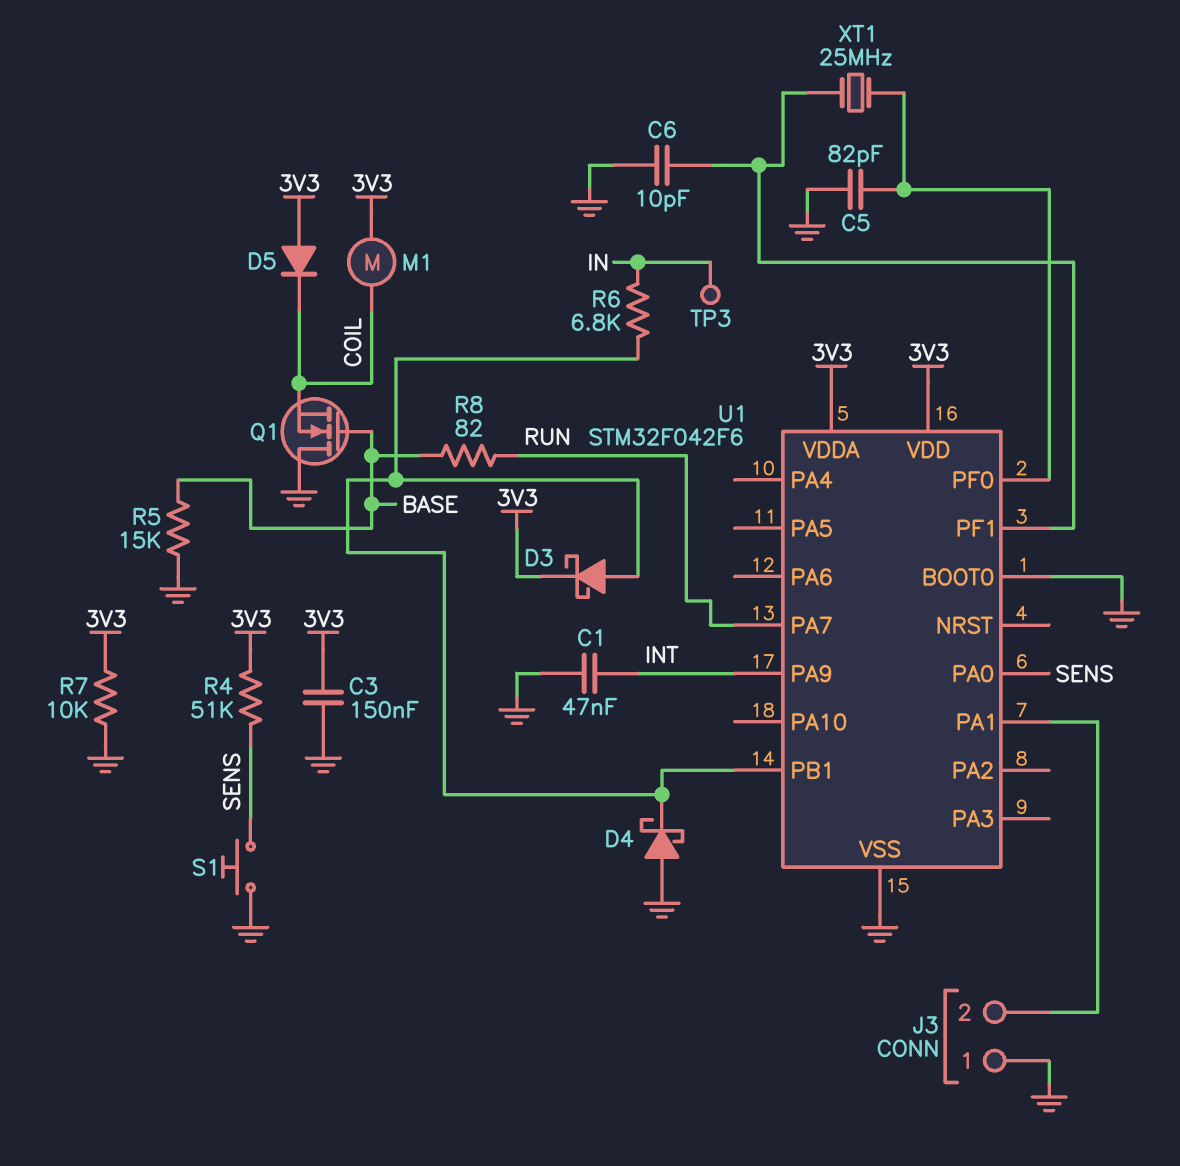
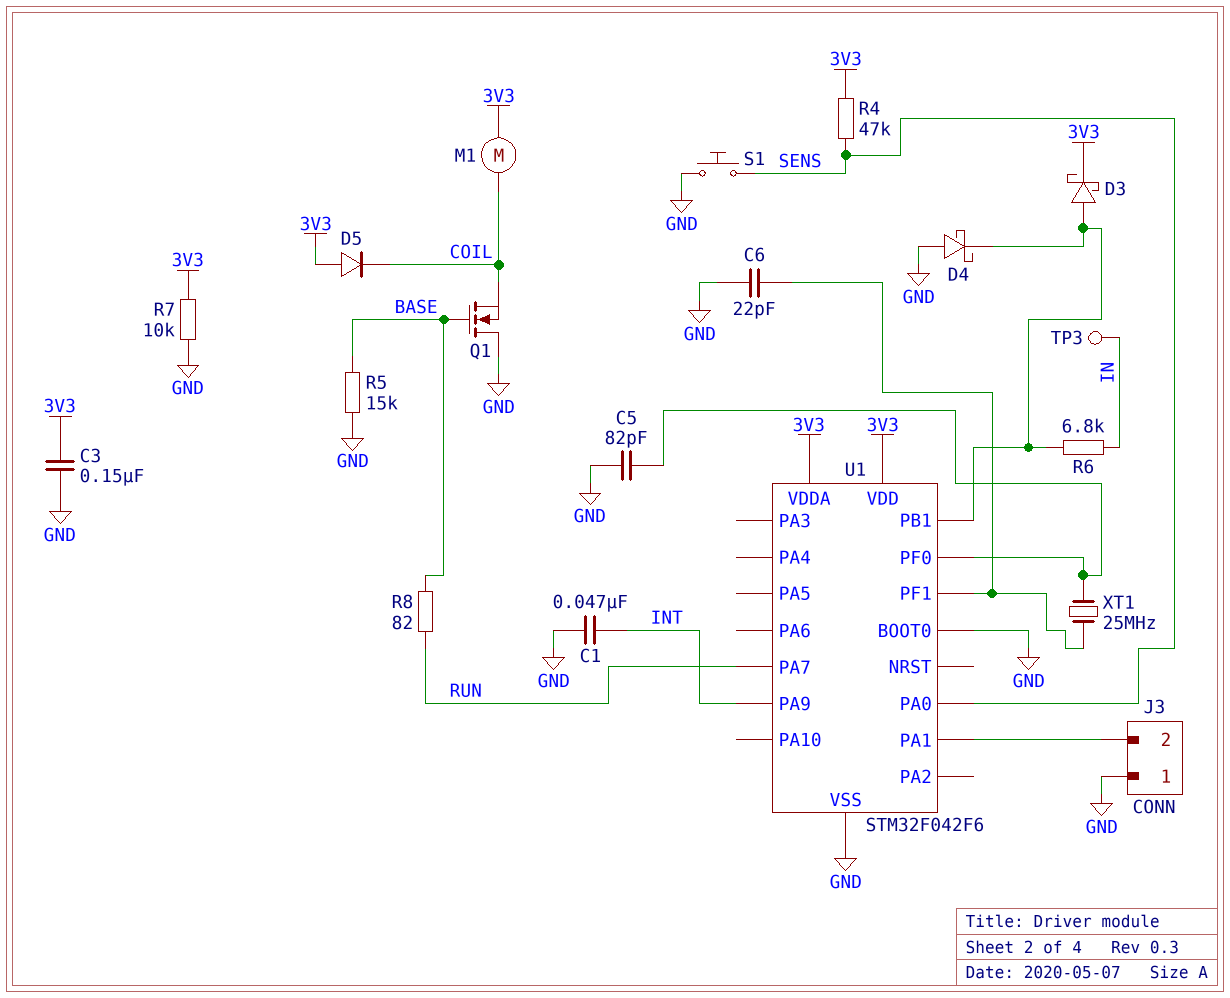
C6: 10pF (GND, U1/PF1) -> 22pF (GND, U1/PF1)
R4: 51k (3V3, SENS) -> 47k (3V3, SENS)

